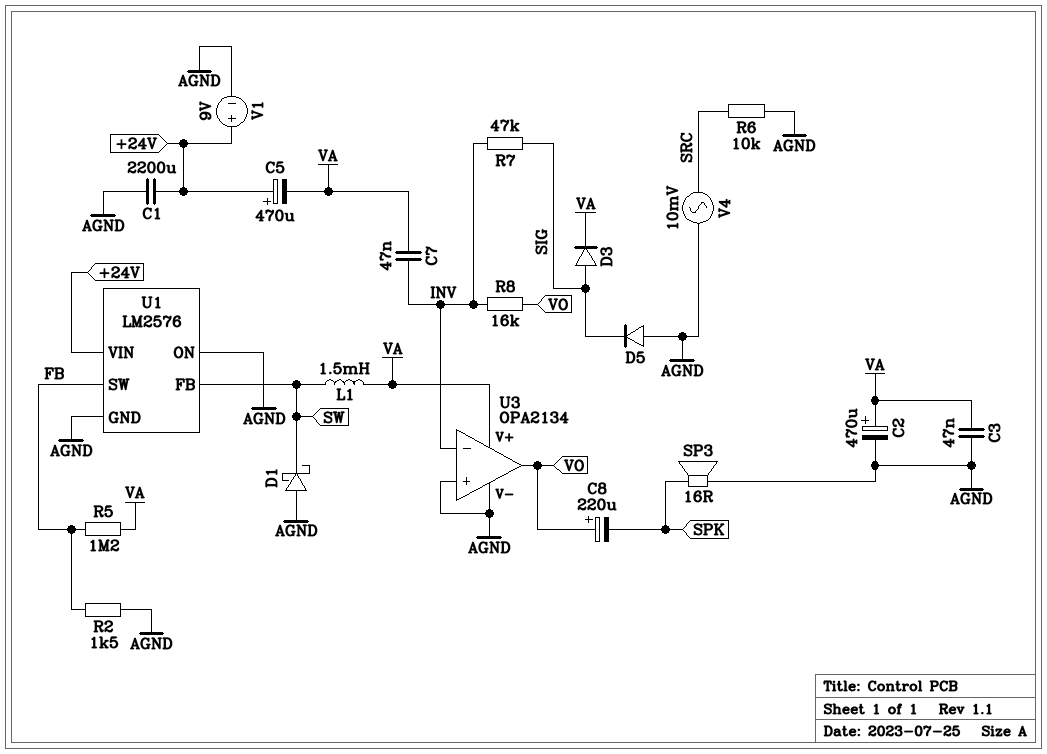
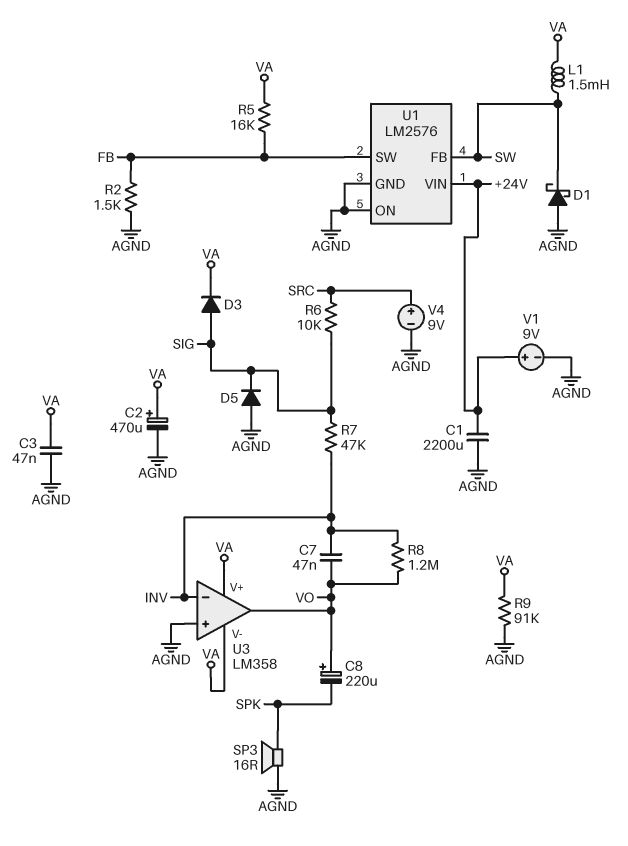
C5: 470uF (plus +24V, minus VA) -> none
C7: 47nF (INV, VA) -> 47nF (INV, VO)
R5: 1.2M (FB, VA) -> 16k (FB, VA)
R6: 10k (AGND, SRC) -> 10k (SIG, SRC)
R8: 16k (INV, VO) -> 1.2M (INV, VO)
R9: none -> 91k (AGND, VA)
U3: OPA2134 -> LM358
U3 pin V-: AGND -> VA
V4: AC 10mV (AGND, SRC) -> 9V (plus SRC, minus AGND)

